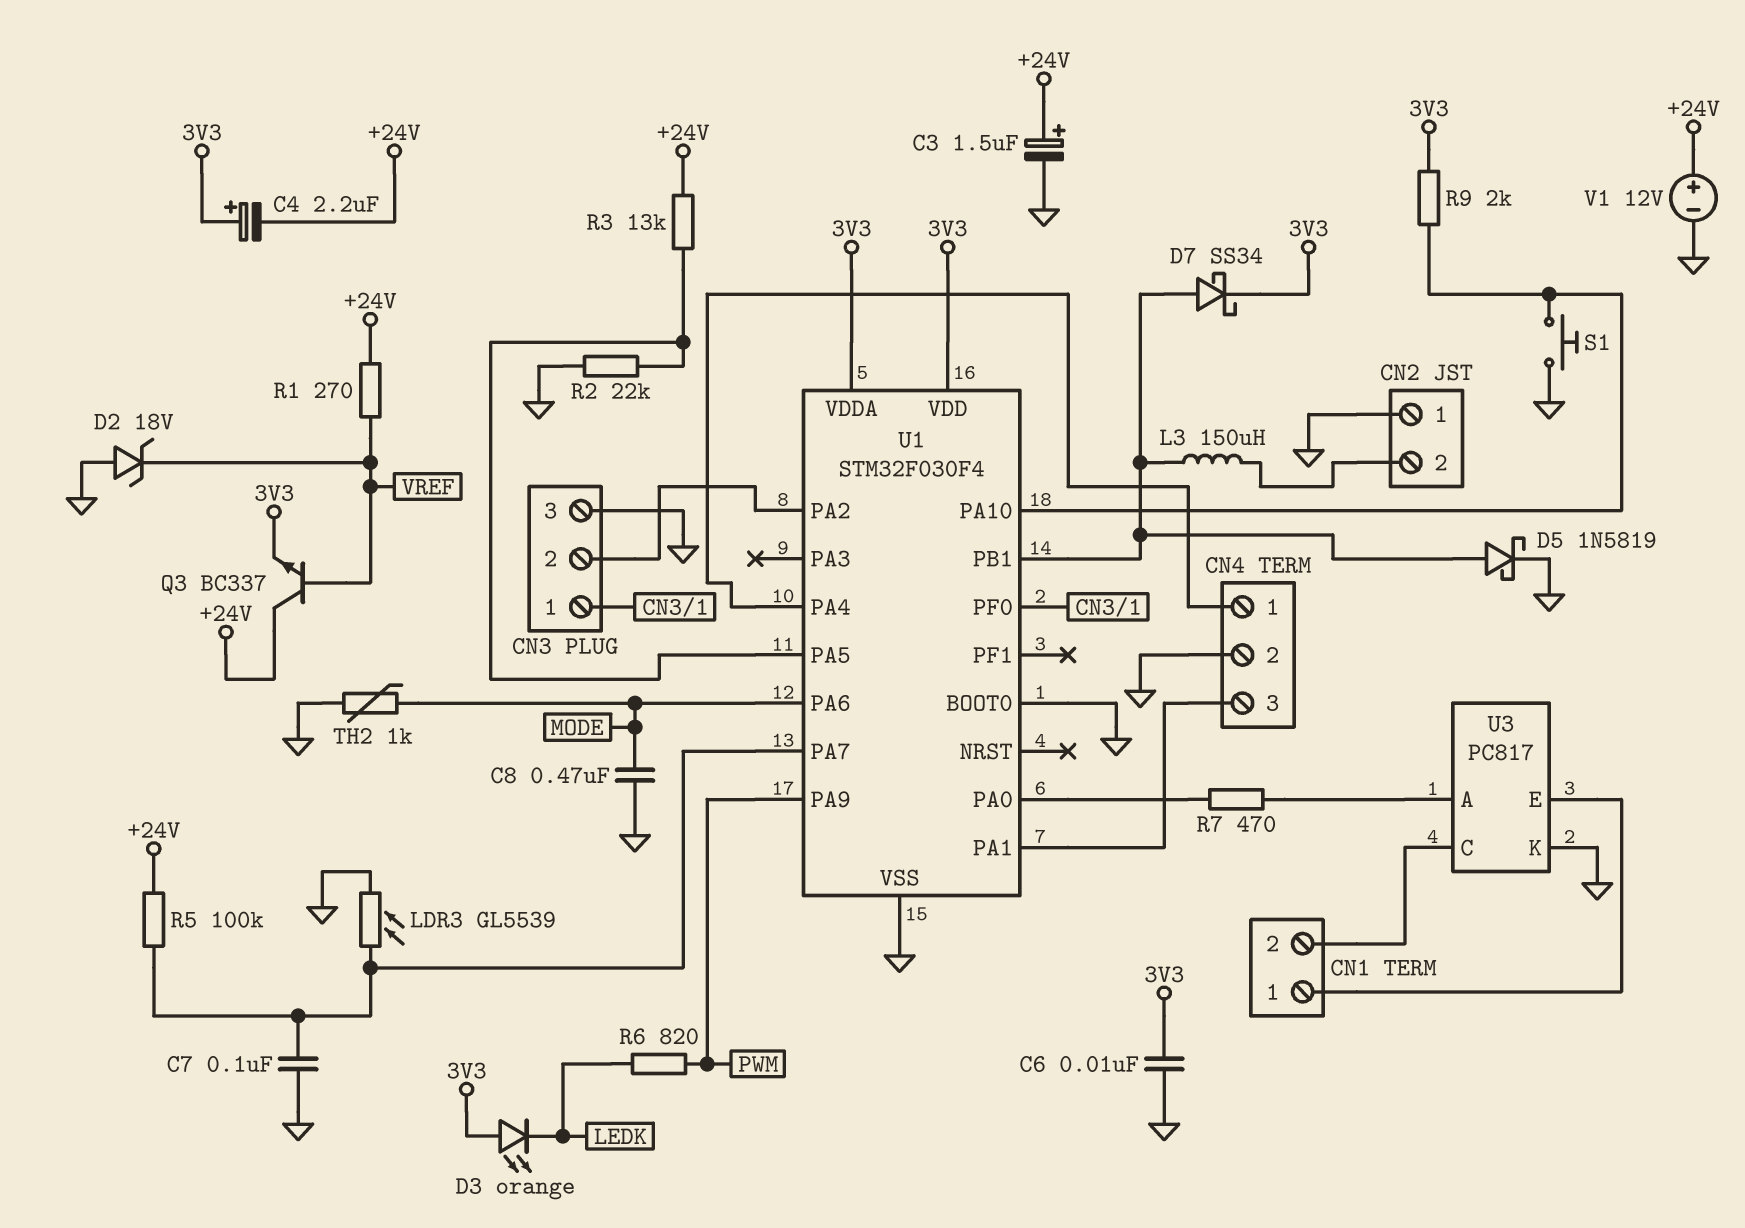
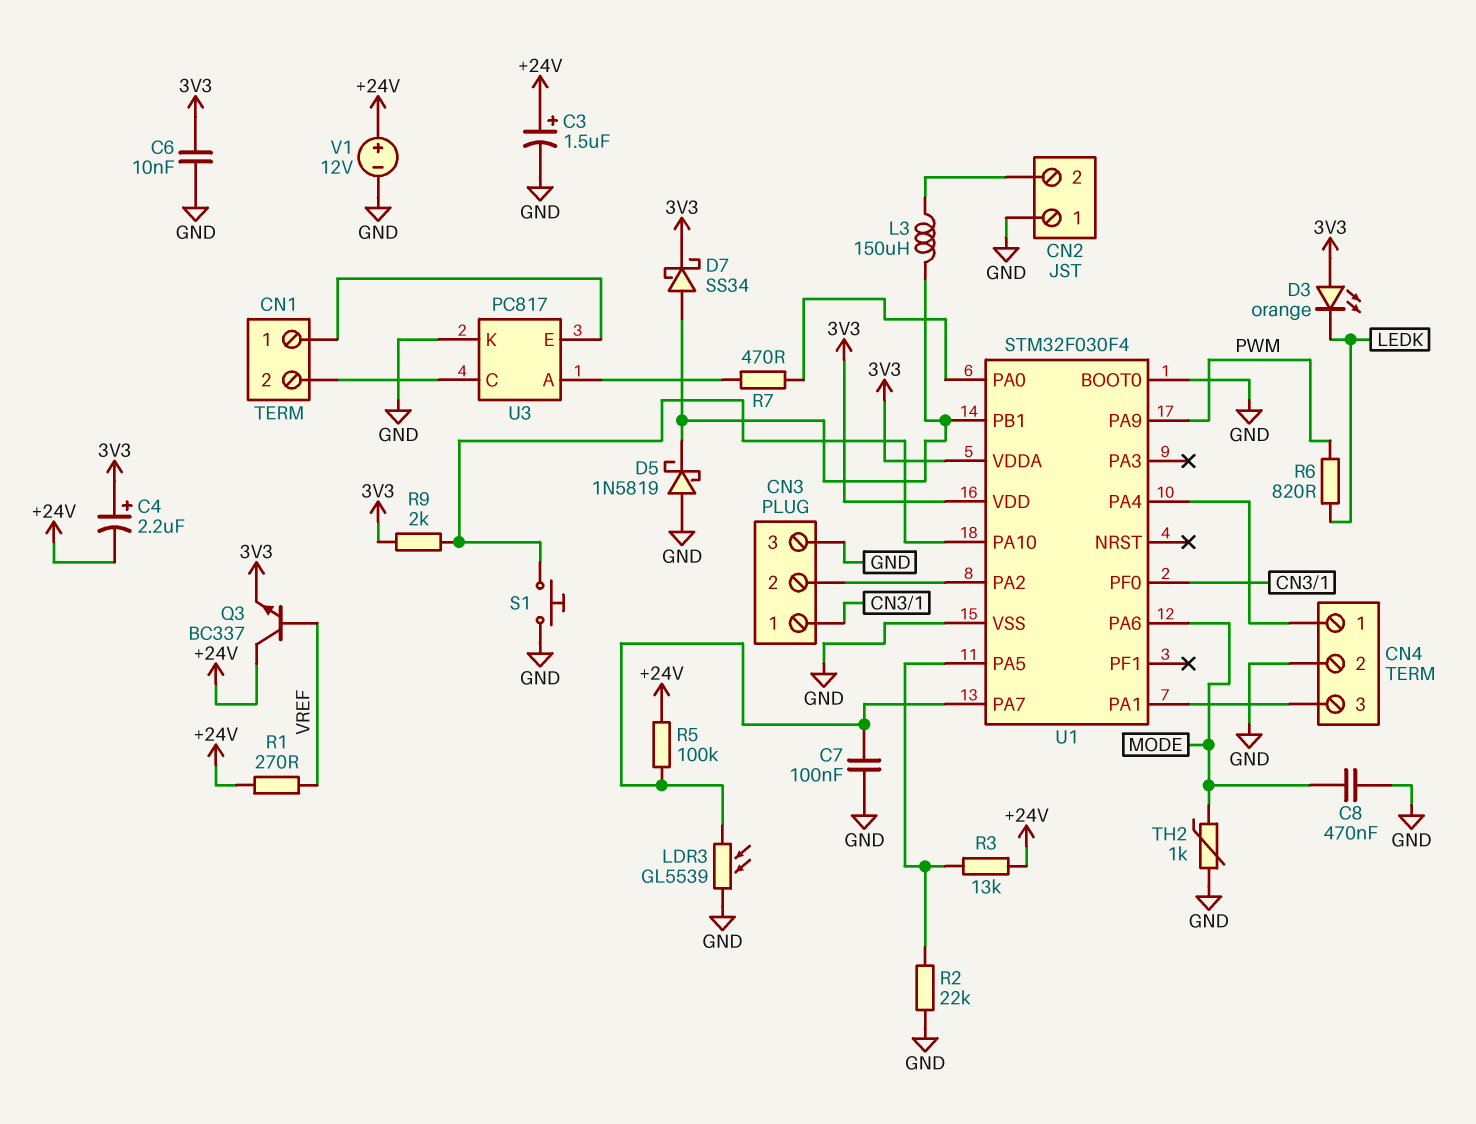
D2: zener 18V (A GND, K VREF) -> none
D5: schottky 1N5819 (A U1/PB1, K GND) -> schottky 1N5819 (A GND, K U1/PB1)

